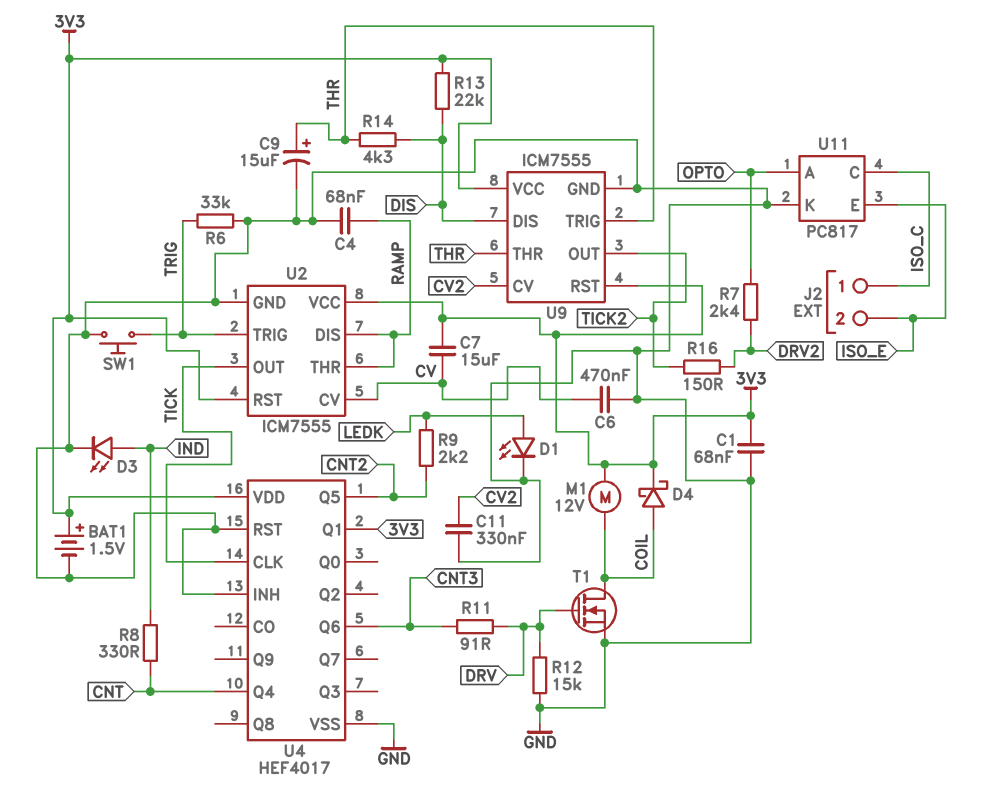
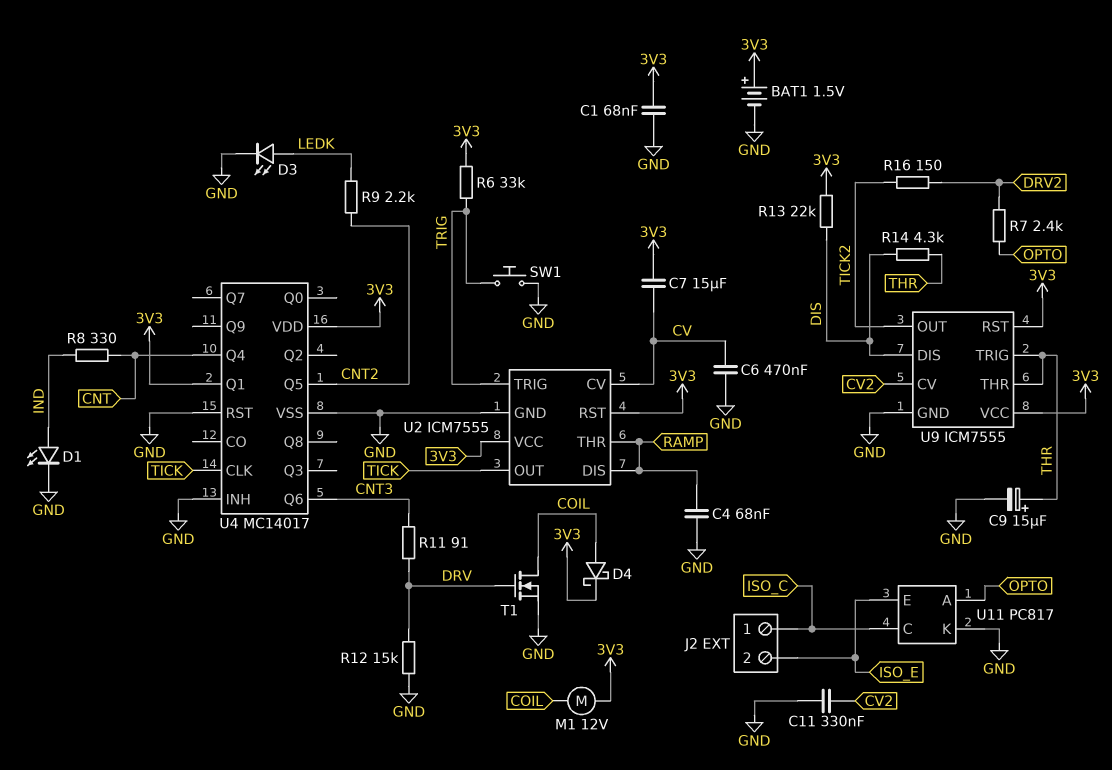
D1: LED (A LEDK, K GND) -> LED (A IND, K GND)
D3: LED (A IND, K GND) -> LED (A LEDK, K GND)
R6: 33k (GND, TRIG) -> 33k (3V3, TRIG)
U4: HEF4017 -> MC14017

